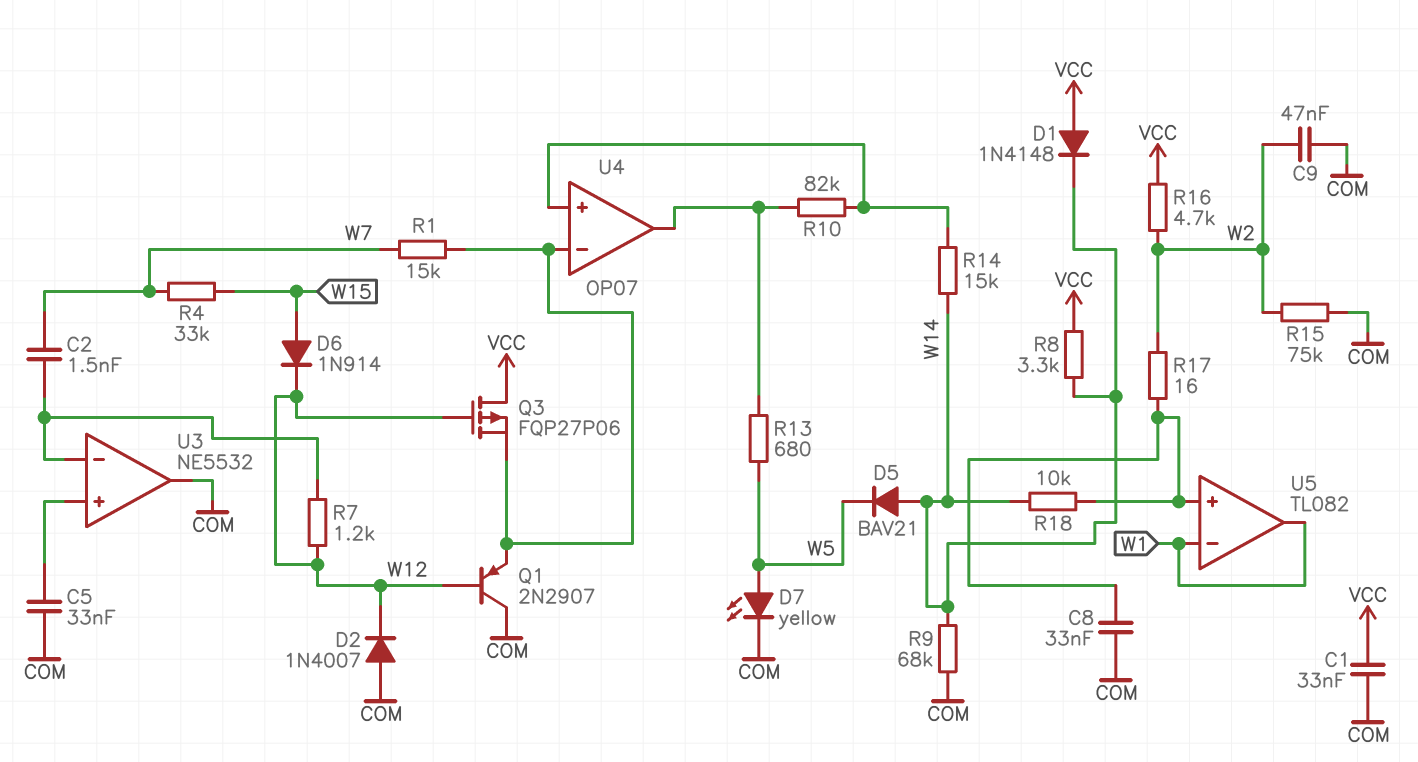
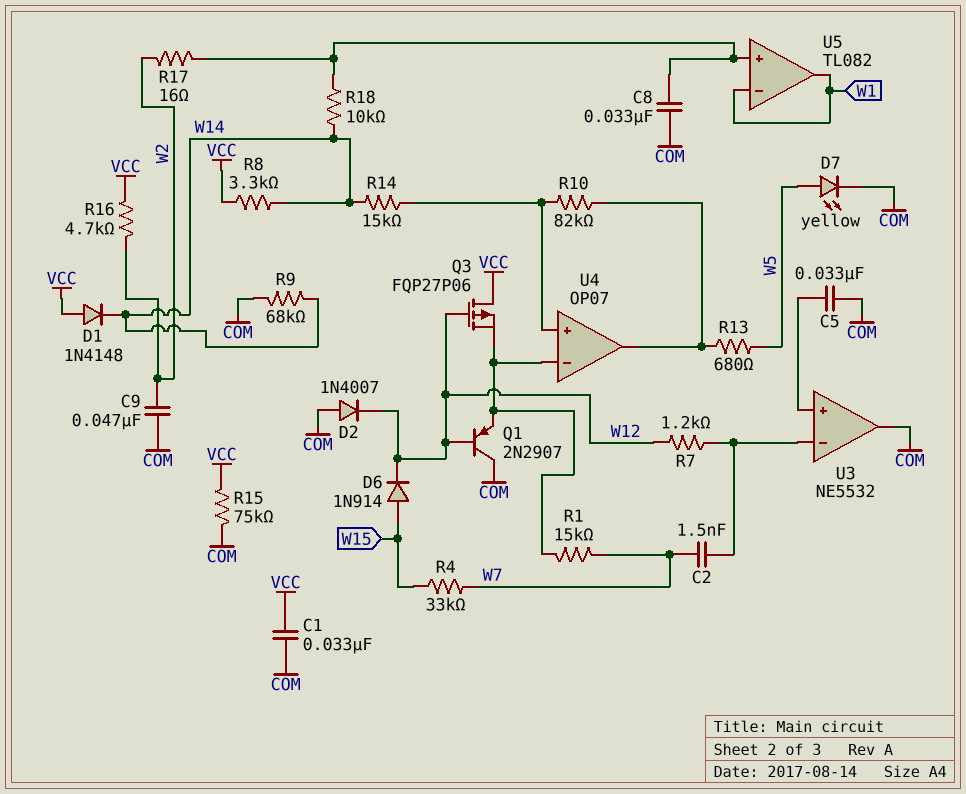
D5: diode BAV21 (A W14, K W5) -> none
R15: 75k (COM, W2) -> 75k (COM, VCC)

